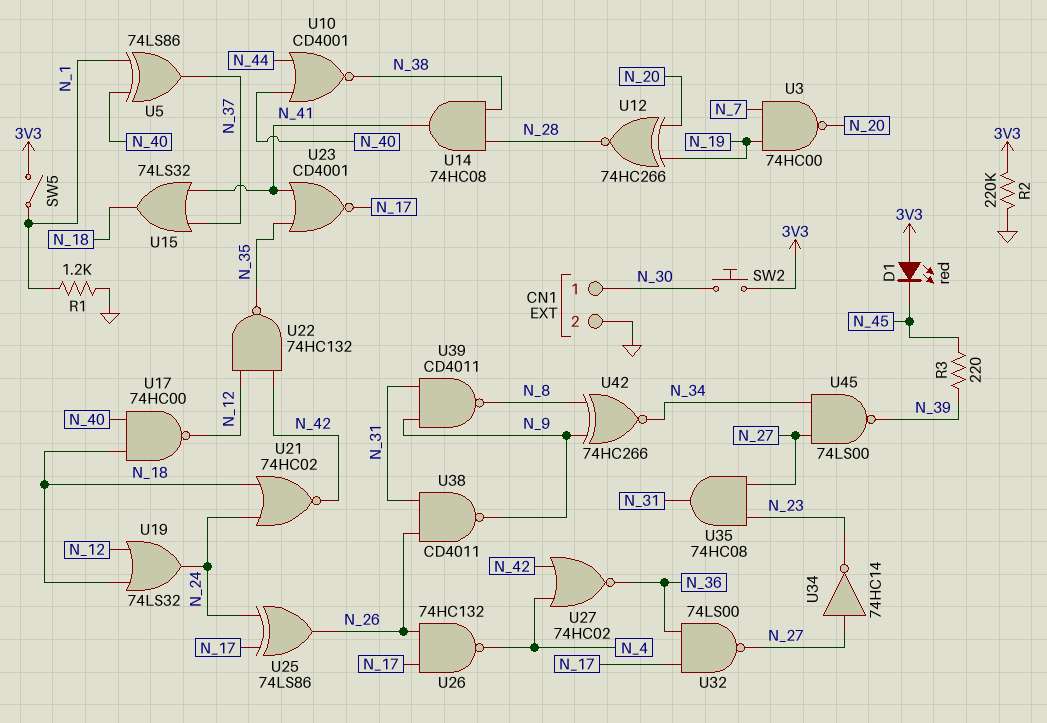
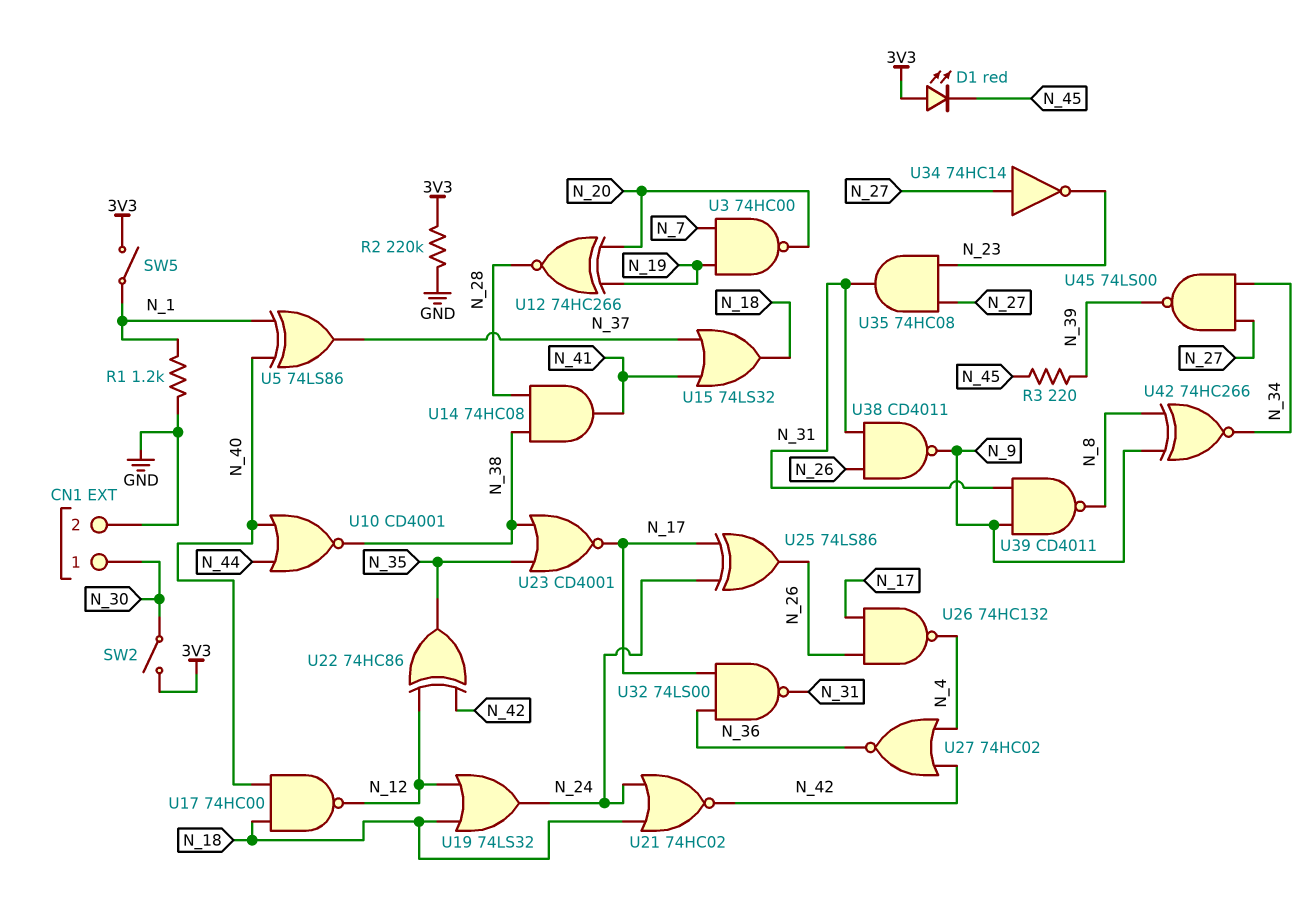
SW2: button (3V3, N_30) -> switch (3V3, N_30)
U22: NAND 74HC132 (in N_12, in N_42, out N_35) -> XOR 74HC86 (in N_12, in N_42, out N_35)
U23: NOR CD4001 (in N_35, in N_41, out N_17) -> NOR CD4001 (in N_35, in N_38, out N_17)
U32: NAND 74LS00 (in N_17, in N_36, out N_27) -> NAND 74LS00 (in N_17, in N_36, out N_31)

